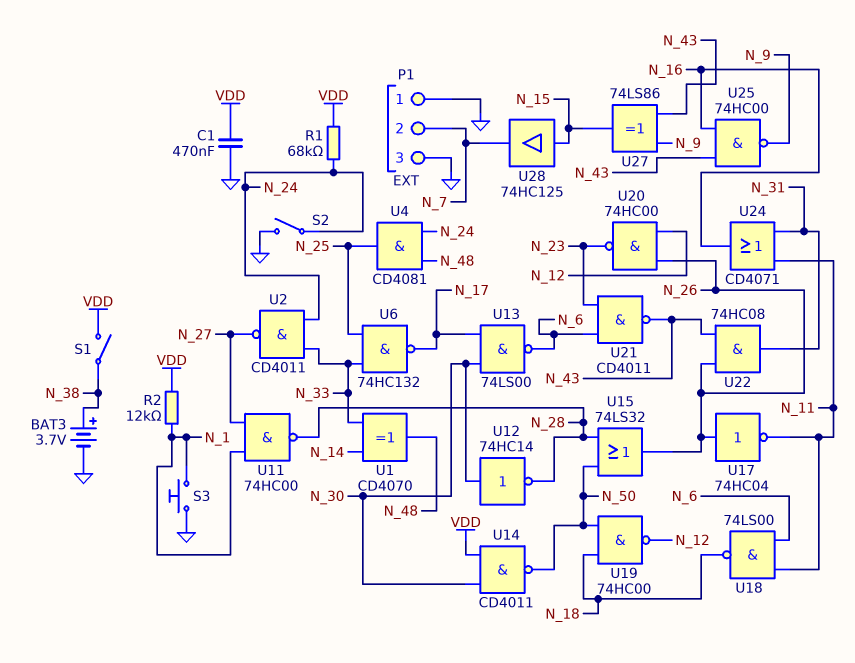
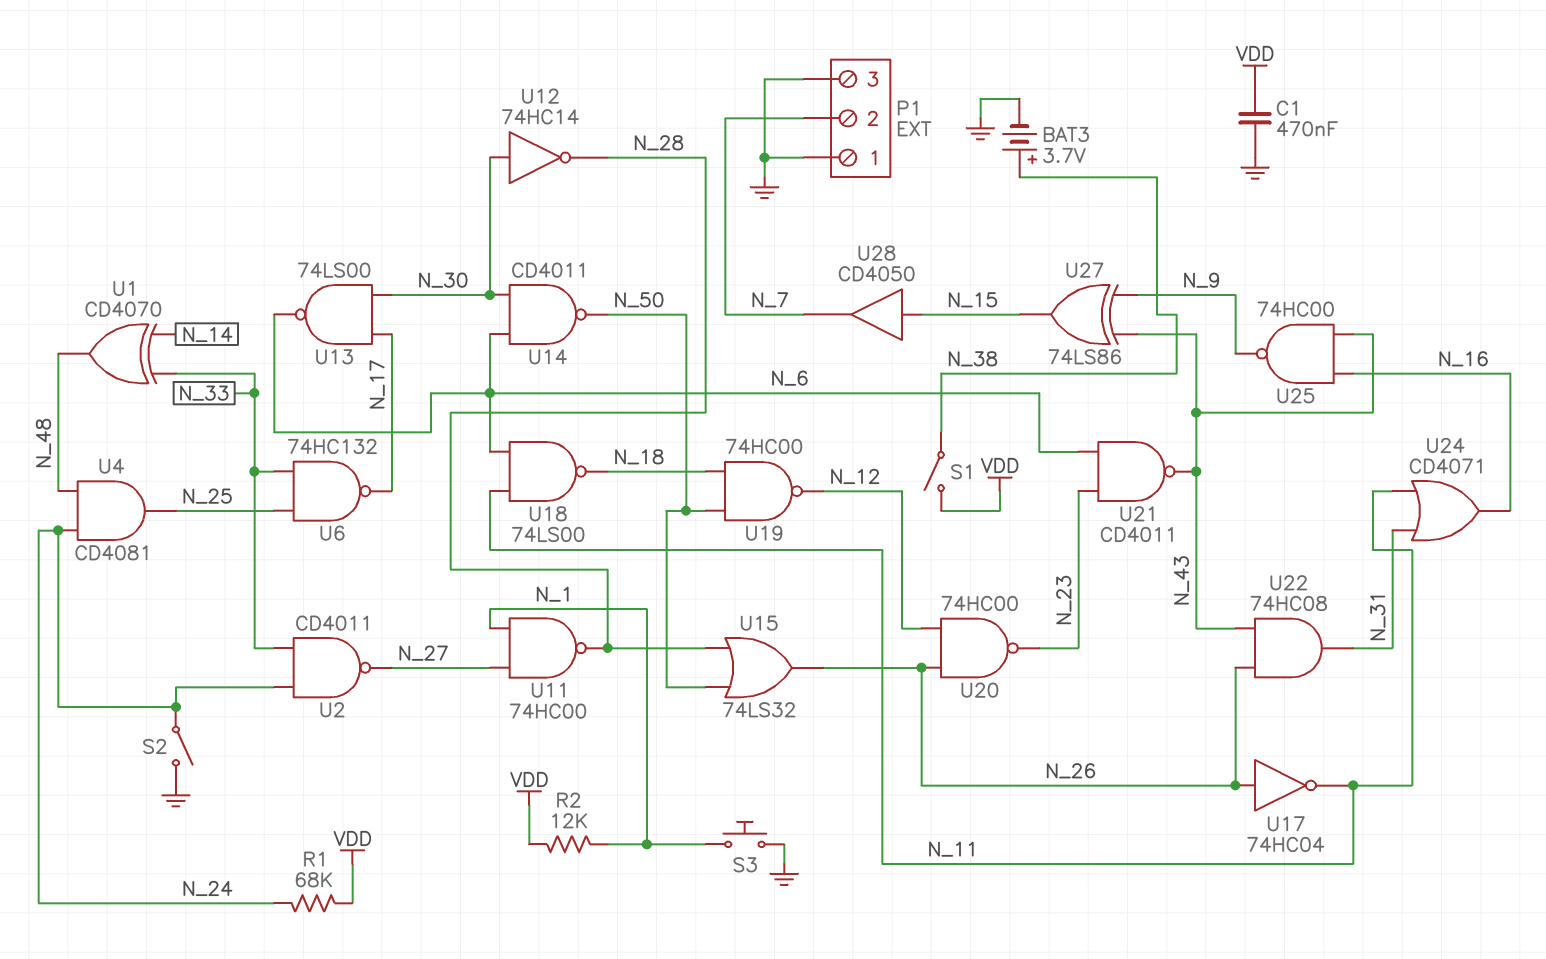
U14: NAND CD4011 (in N_30, in VDD, out N_50) -> NAND CD4011 (in N_6, in N_30, out N_50)
U28: buffer 74HC125 (in N_15, out N_7) -> buffer CD4050 (in N_15, out N_7)

